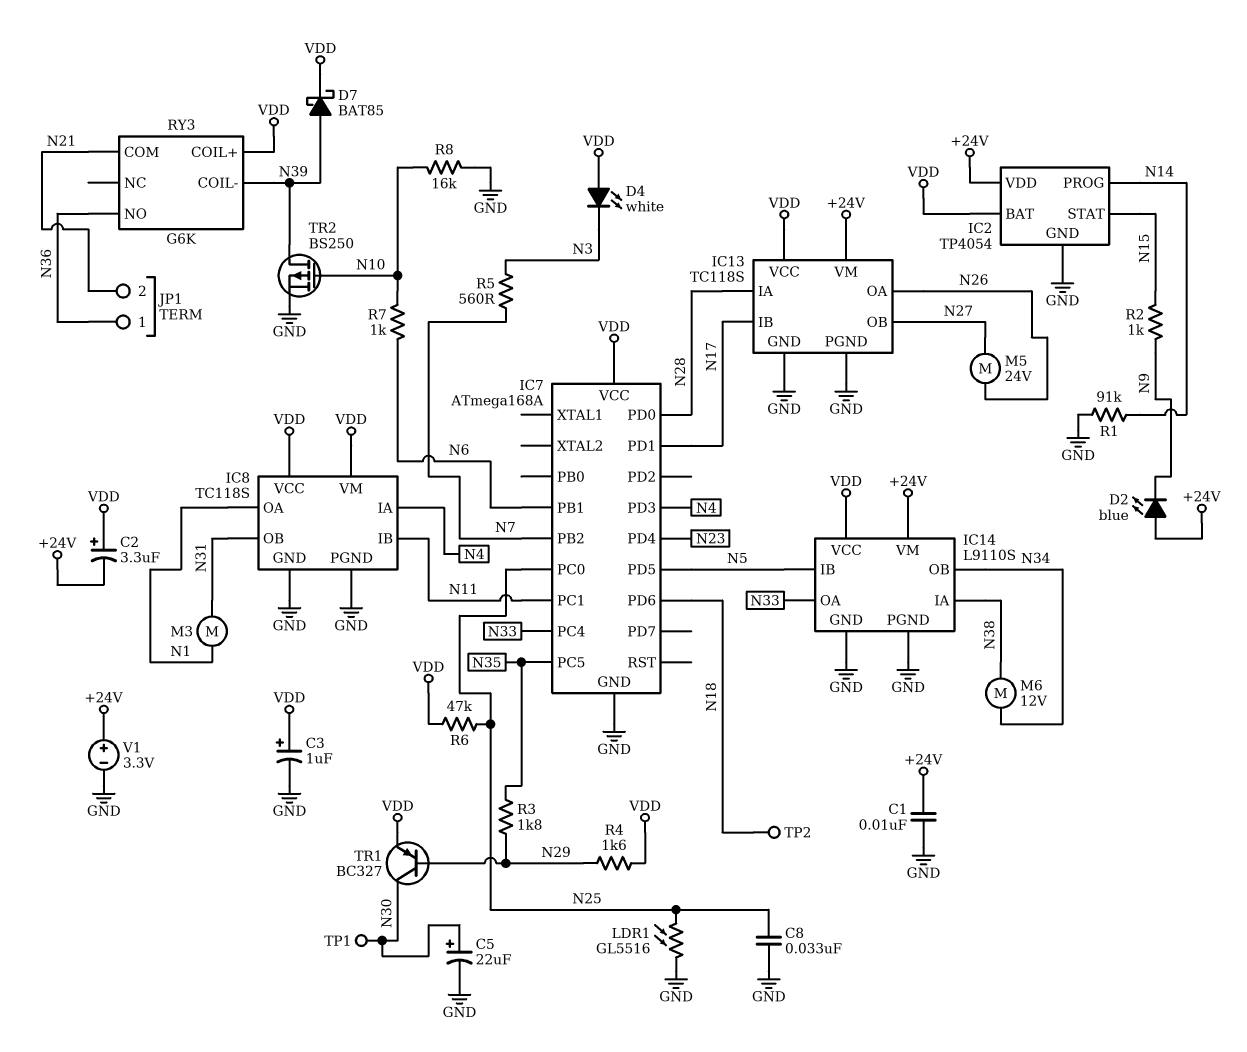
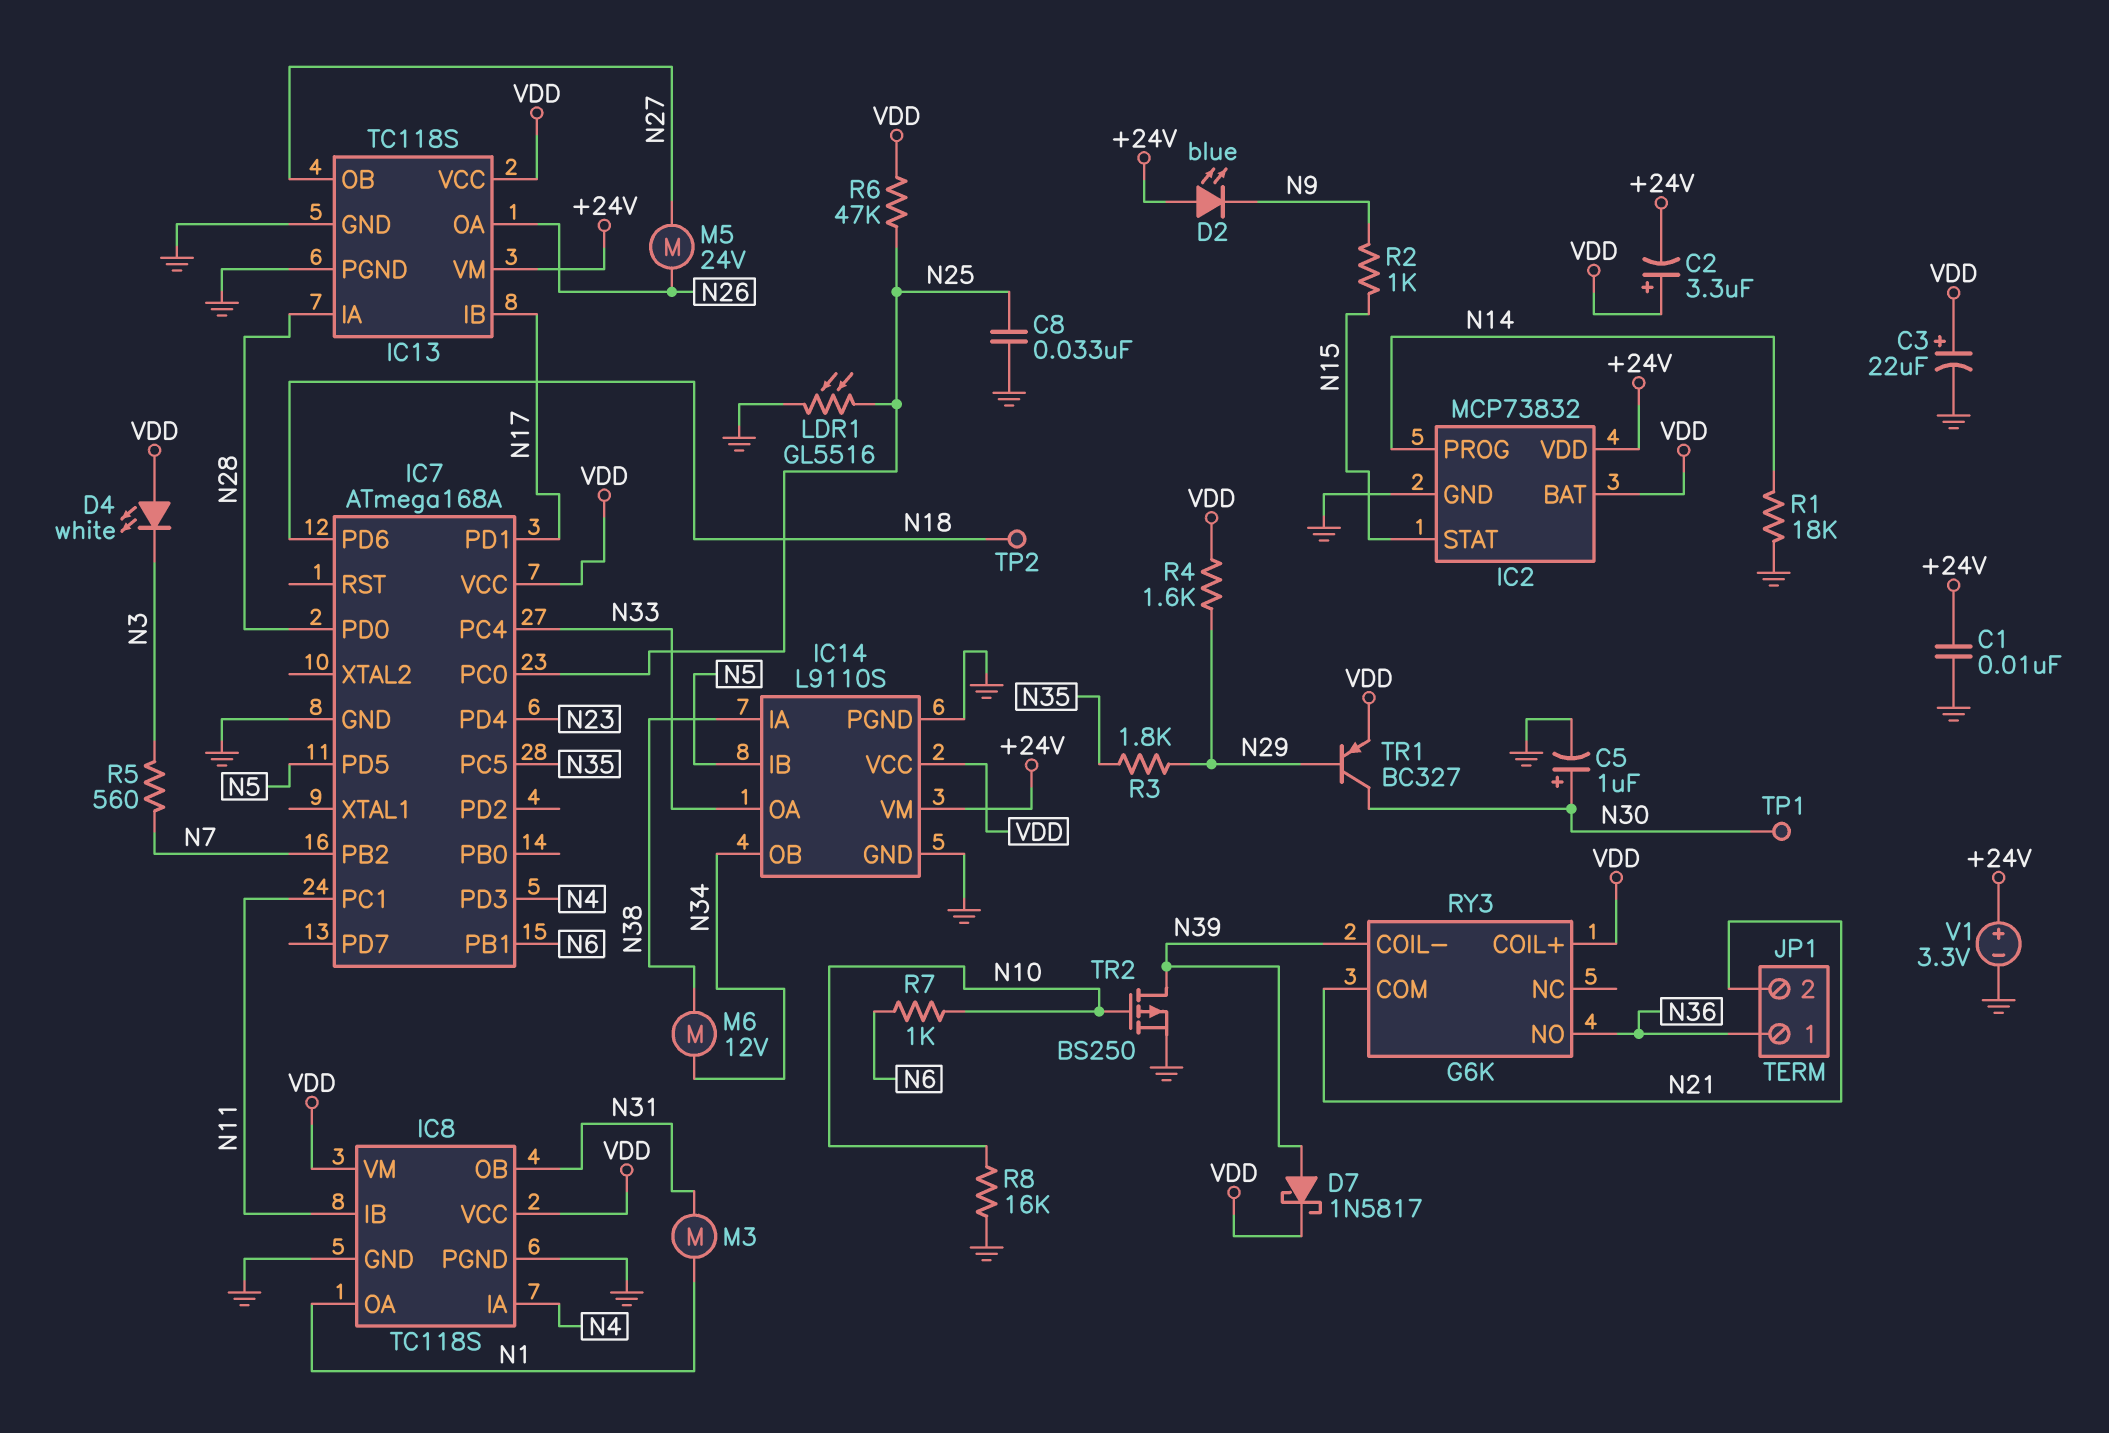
C3: 1uF (plus VDD, minus GND) -> 22uF (plus VDD, minus GND)
C5: 22uF (plus N30, minus GND) -> 1uF (plus N30, minus GND)
D7: schottky BAT85 (A N39, K VDD) -> schottky 1N5817 (A N39, K VDD)
IC2: TP4054 -> MCP73832
R1: 91k (GND, N14) -> 18k (GND, N14)

